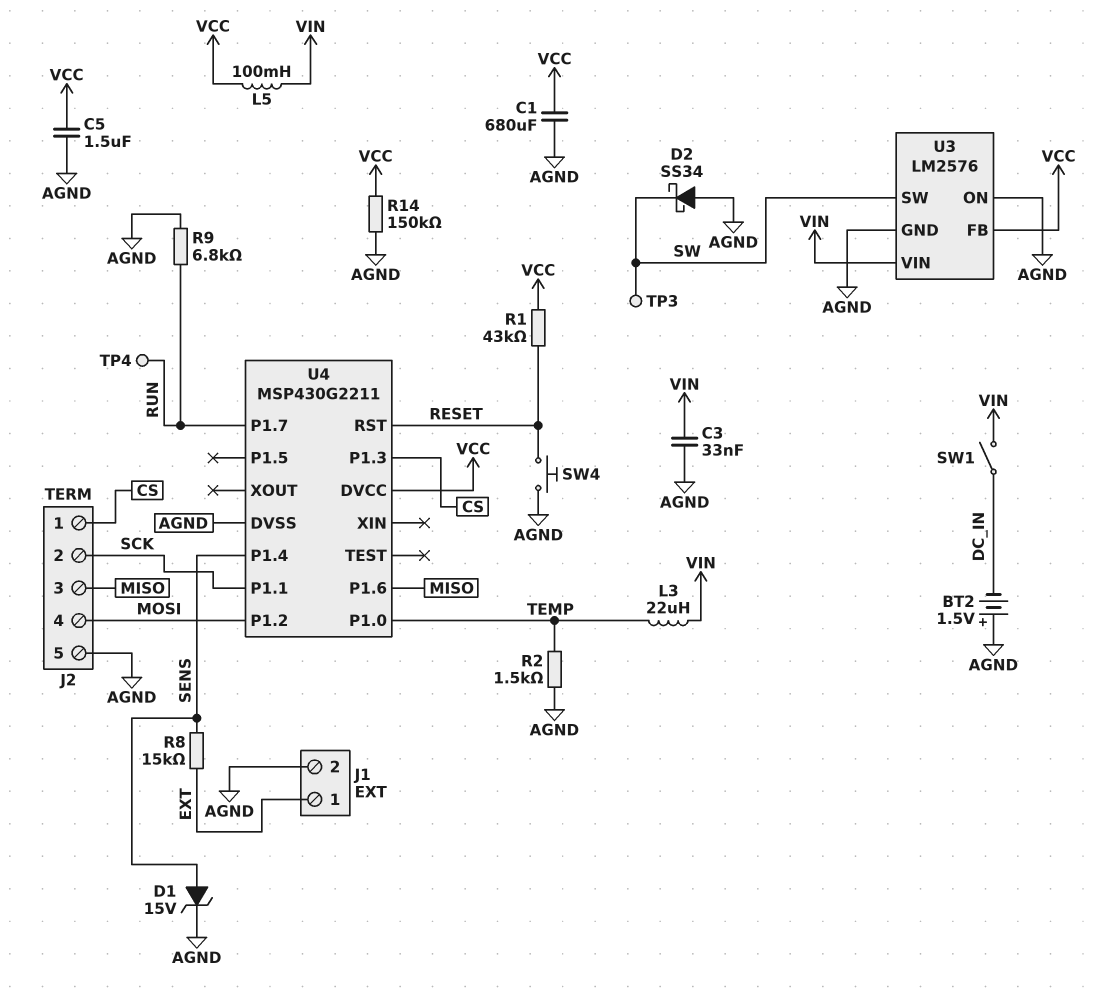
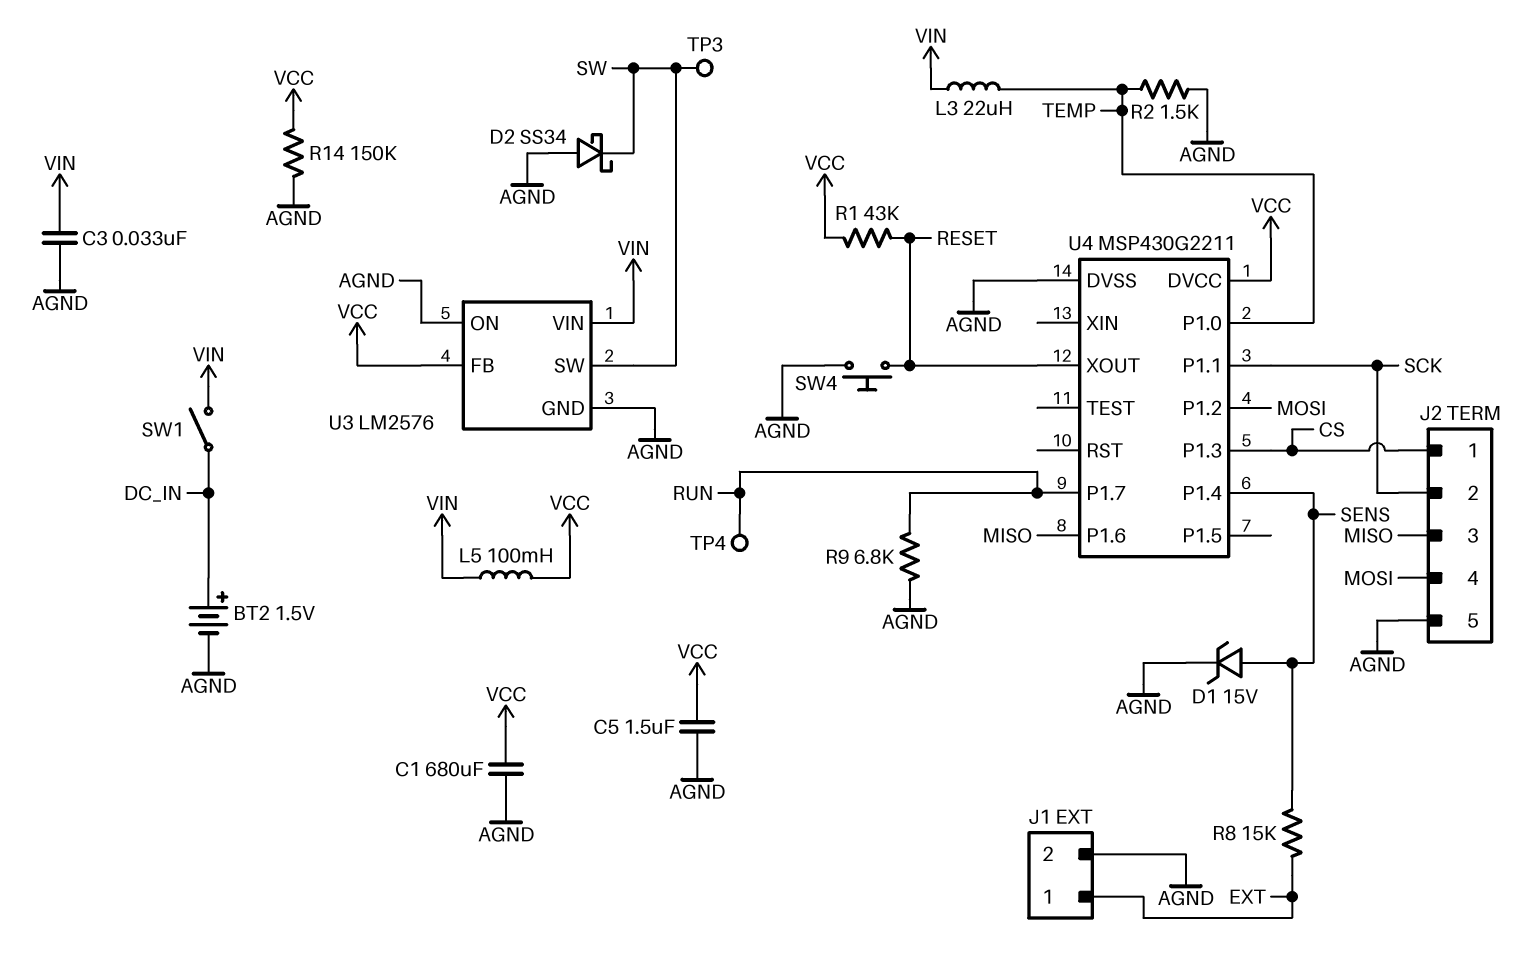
BT2: 1.5V (plus AGND, minus DC_IN) -> 1.5V (plus DC_IN, minus AGND)
U4 pin RST: RESET -> none
U4 pin XOUT: none -> RESET

